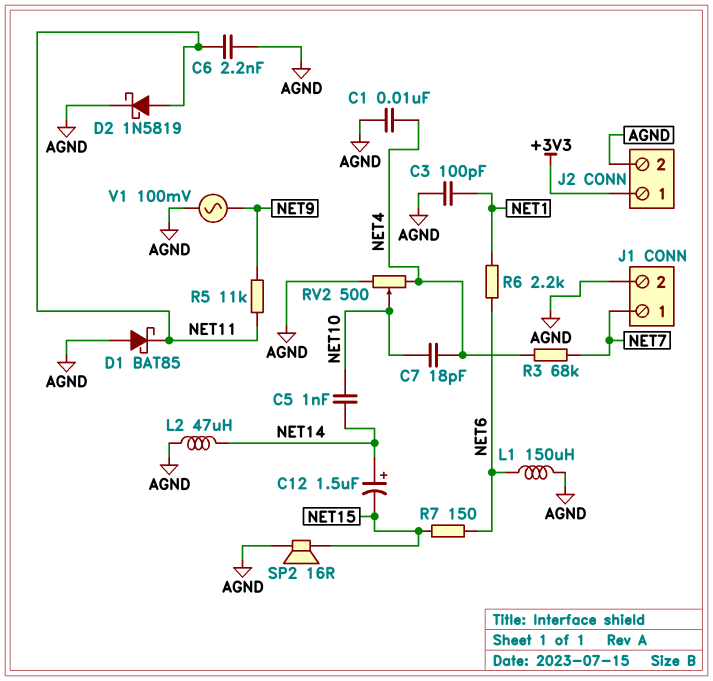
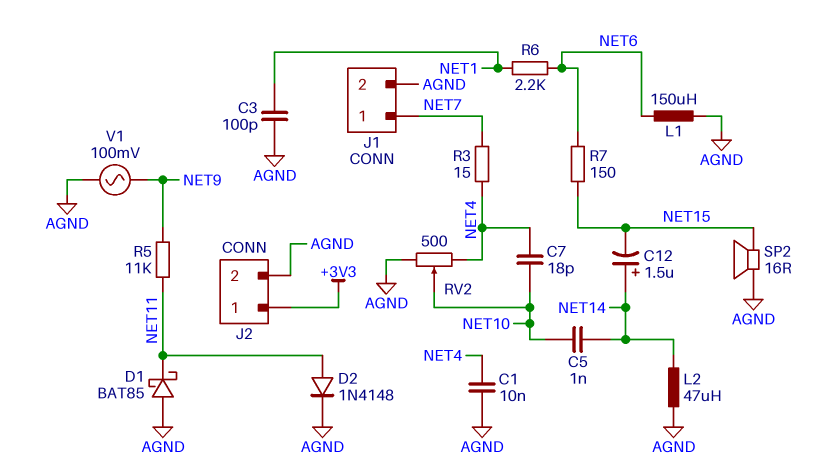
C6: 2.2nF (AGND, NET11) -> none
D2: schottky 1N5819 (A NET11, K AGND) -> diode 1N4148 (A NET11, K AGND)
R3: 68k (NET4, NET7) -> 15 (NET4, NET7)

